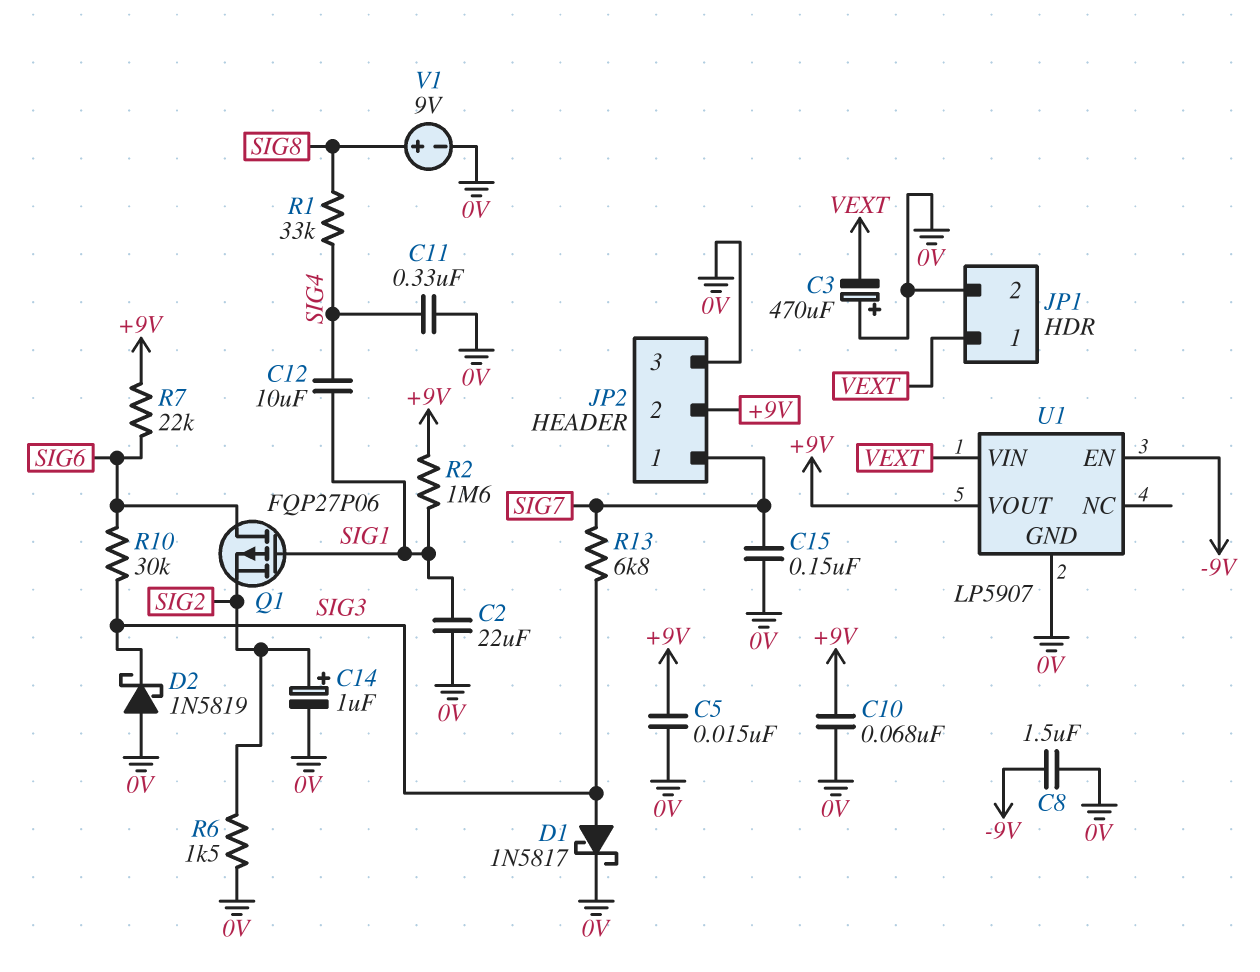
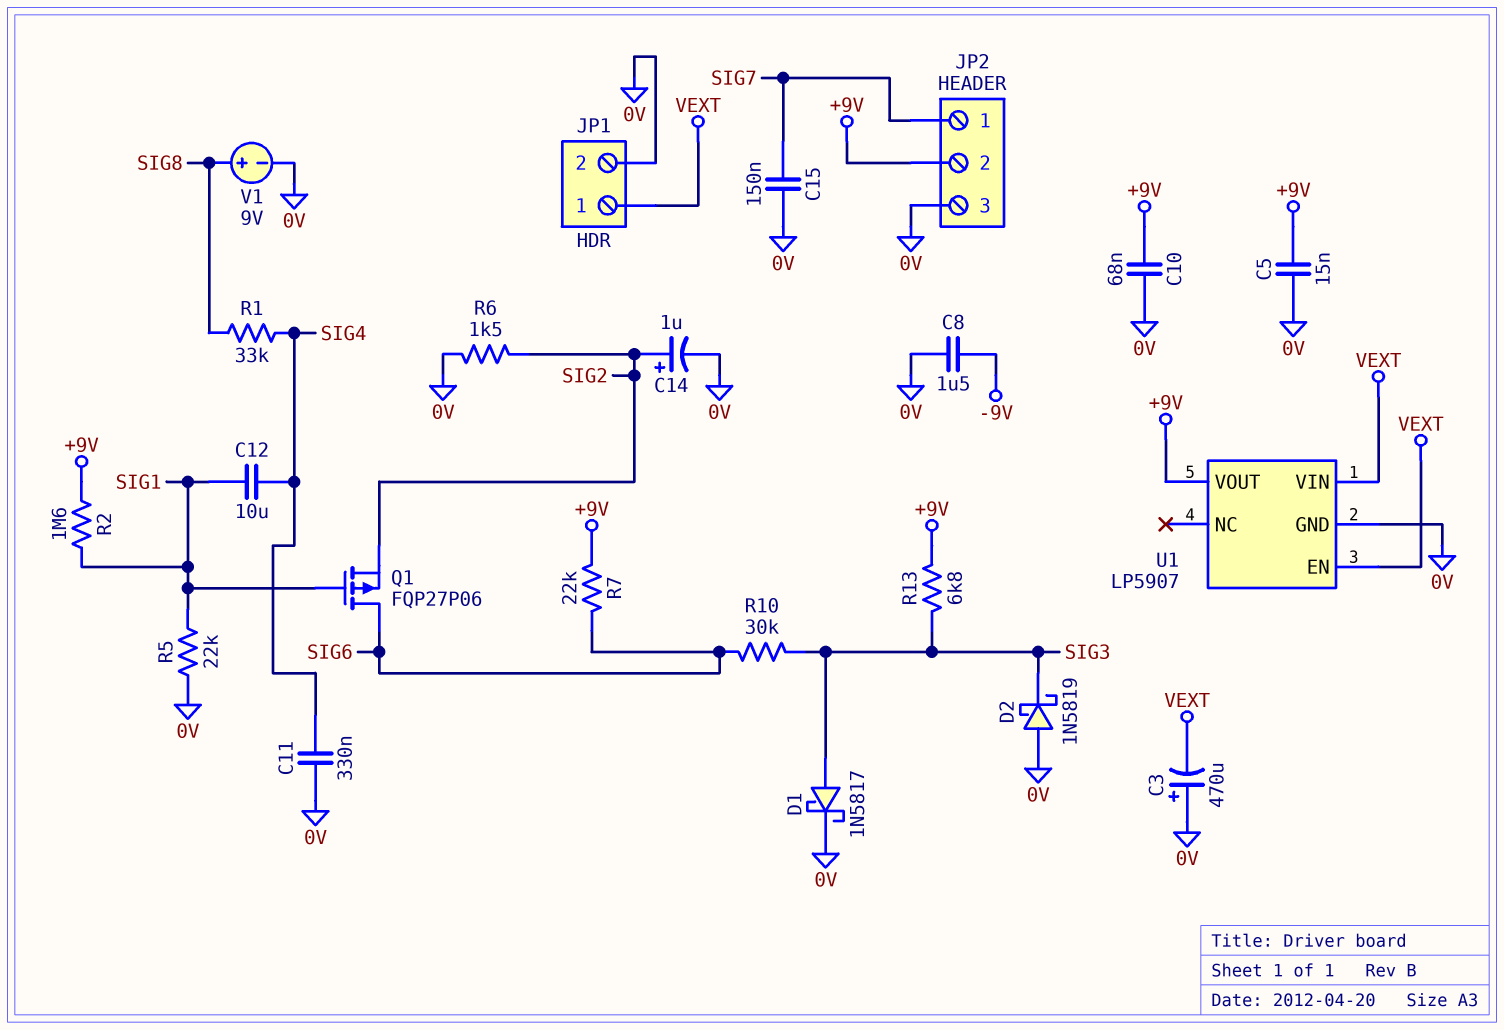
C2: 22uF (0V, SIG1) -> none
R5: none -> 22k (0V, SIG1)
R13: 6.8k (SIG3, SIG7) -> 6.8k (+9V, SIG3)
U1 pin EN: -9V -> VEXT

